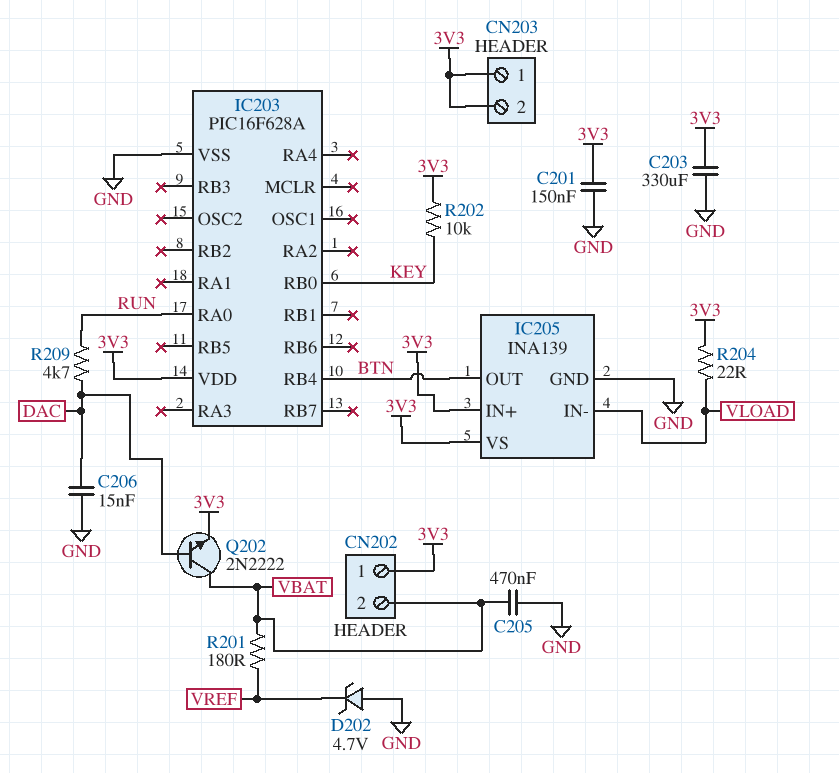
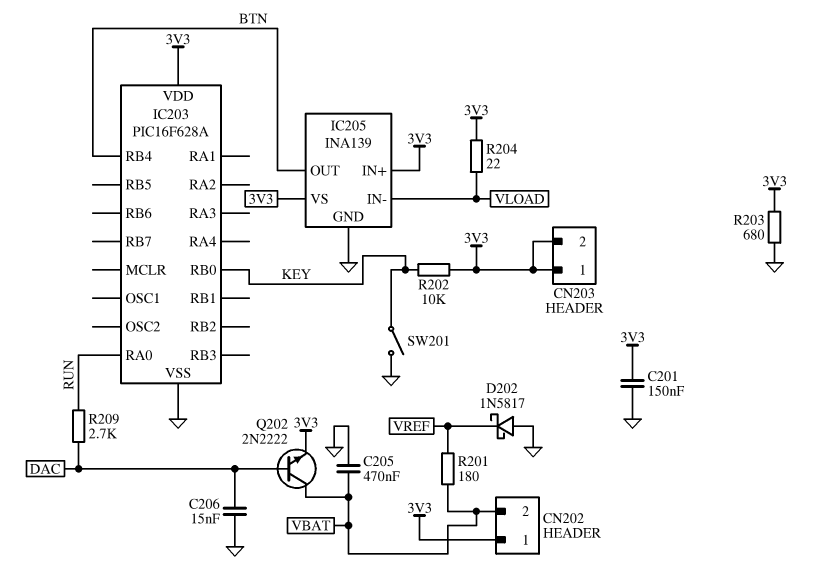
C203: 330uF (3V3, GND) -> none
D202: zener 4.7V (A GND, K VREF) -> schottky 1N5817 (A GND, K VREF)
R203: none -> 680 (3V3, GND)
R209: 4.7k (DAC, RUN) -> 2.7k (DAC, RUN)
SW201: none -> switch (GND, KEY)

